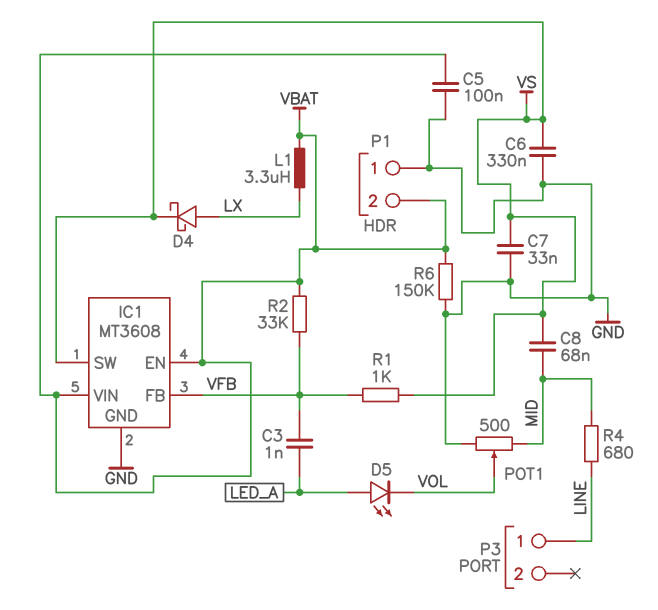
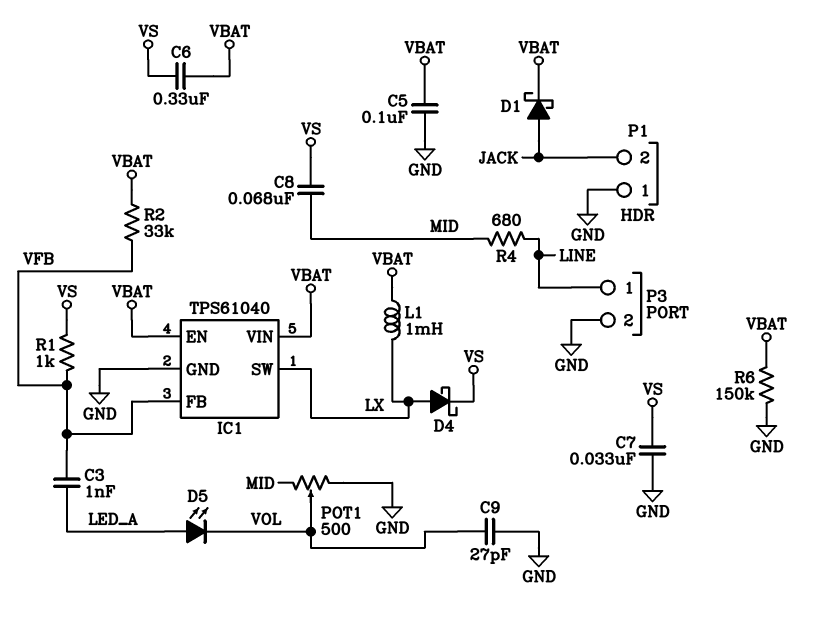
C6: 330nF (GND, VS) -> 330nF (VBAT, VS)
C9: none -> 27pF (GND, VOL)
D1: none -> schottky (A JACK, K VBAT)
IC1: MT3608 -> TPS61040
IC1 pin SW: VS -> LX
L1: 3.3uH (LX, VBAT) -> 1mH (LX, VBAT)
P1 pin 2: VBAT -> JACK
P3 pin 2: none -> GND

